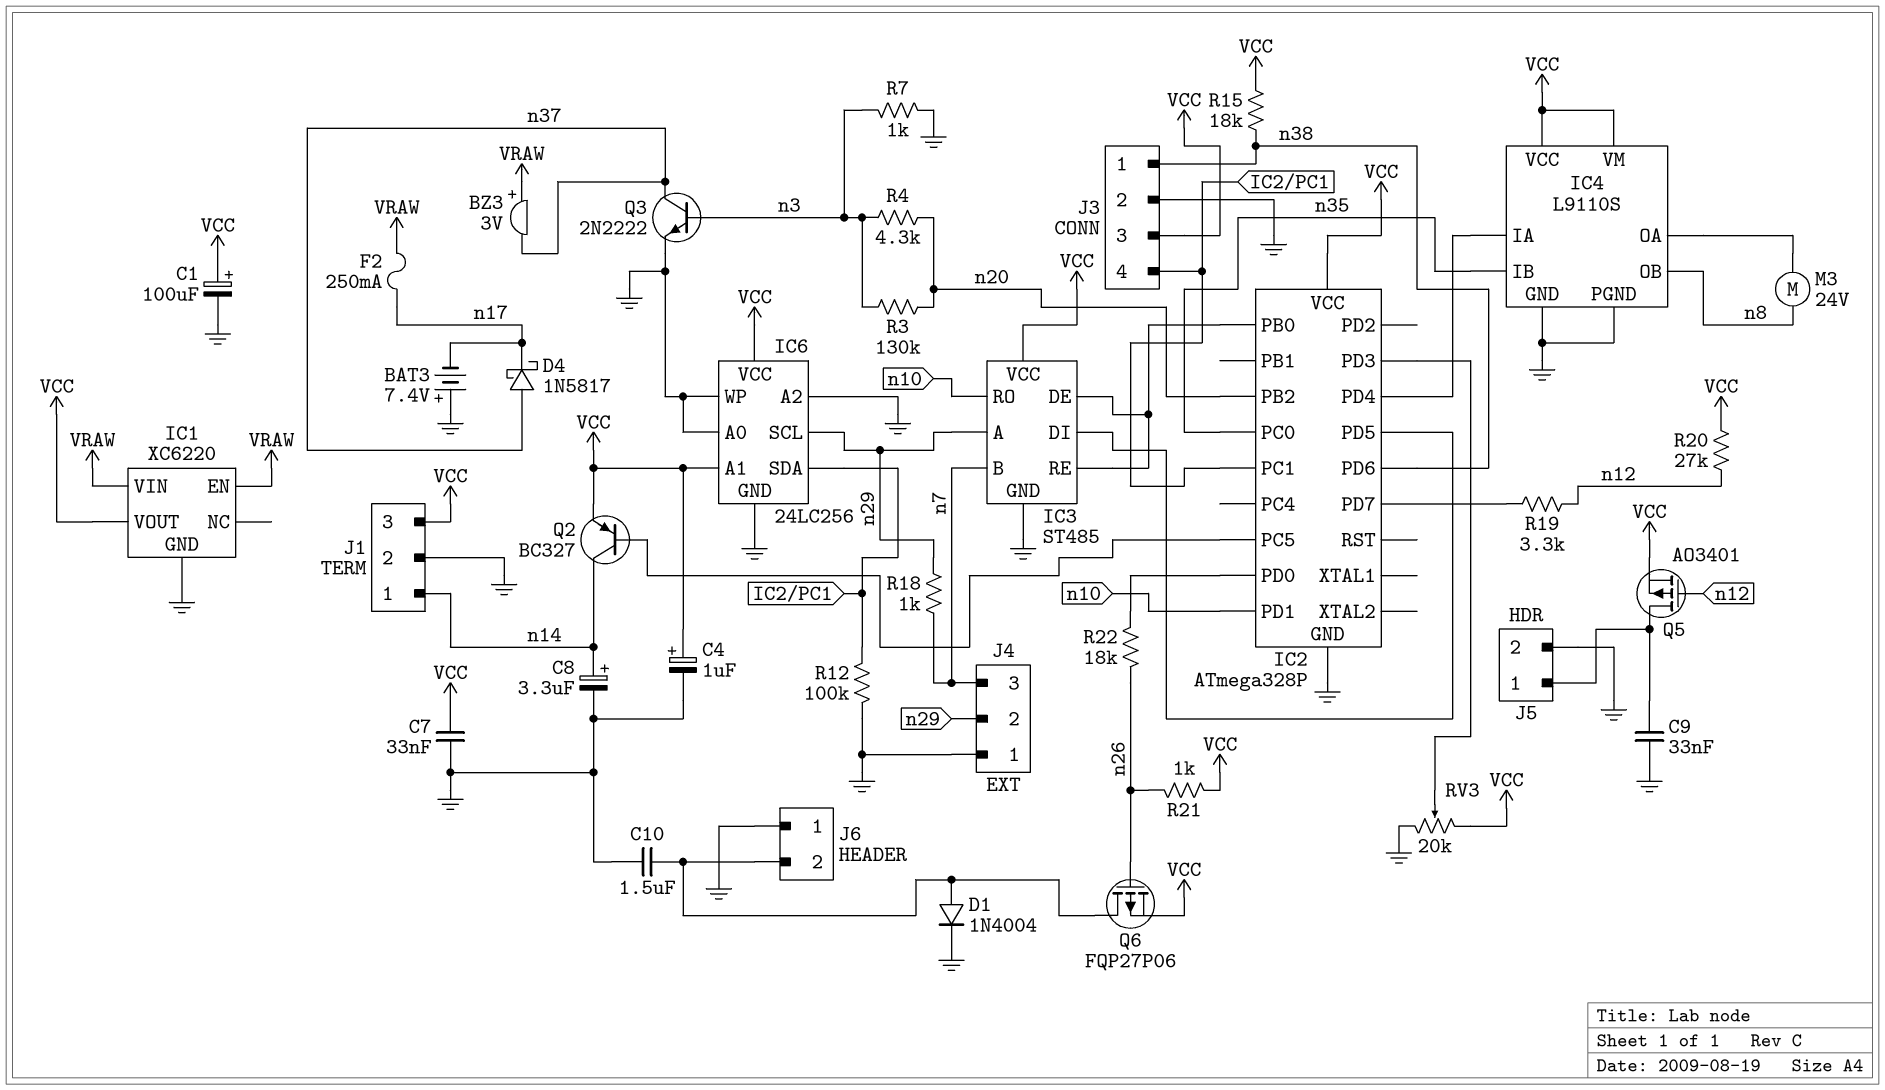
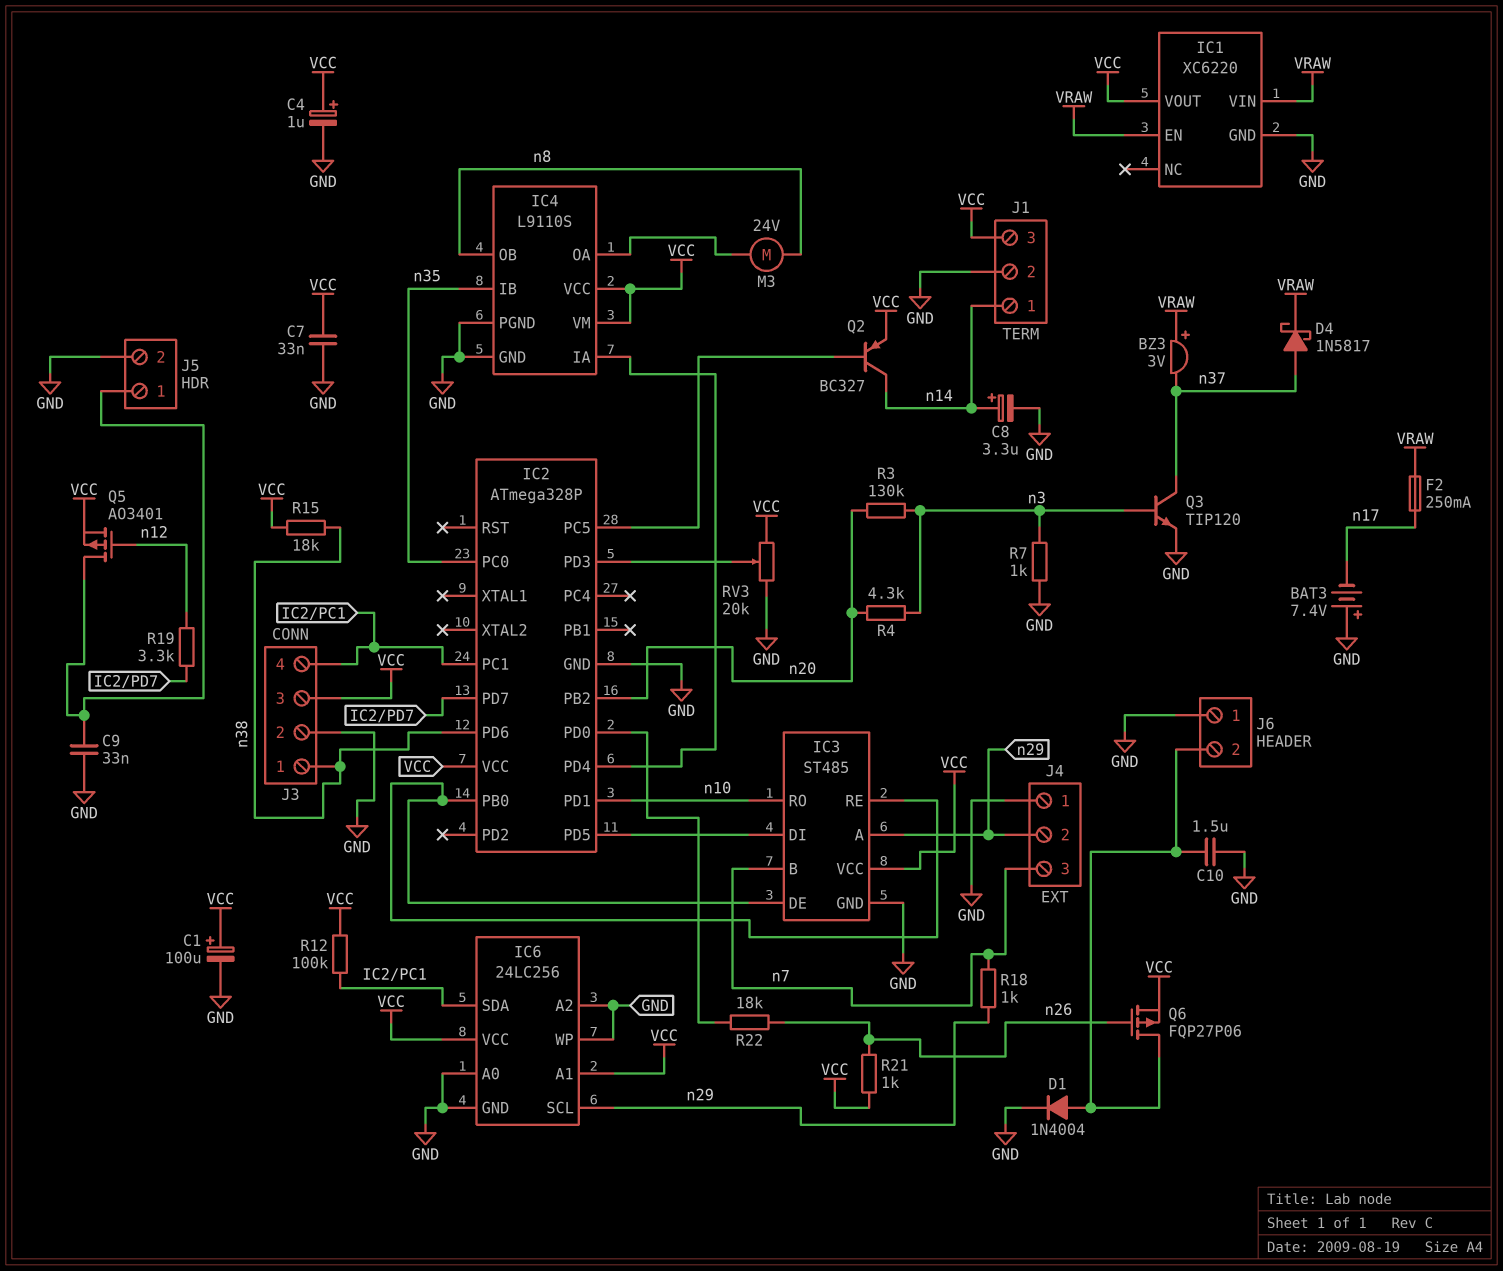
D4: schottky 1N5817 (A n37, K n17) -> schottky 1N5817 (A n37, K VRAW)
Q3: NPN 2N2222 (B n3, C n37, E GND) -> NPN TIP120 (B n3, C n37, E GND)
R12: 100k (GND, IC2/PC1) -> 100k (IC2/PC1, VCC)
R20: 27k (VCC, n12) -> none

